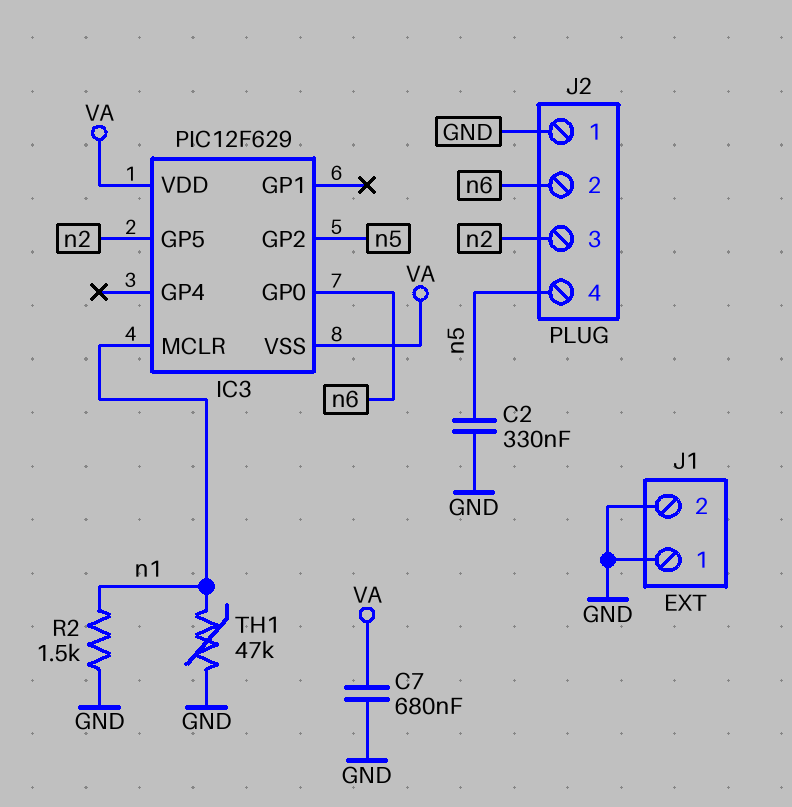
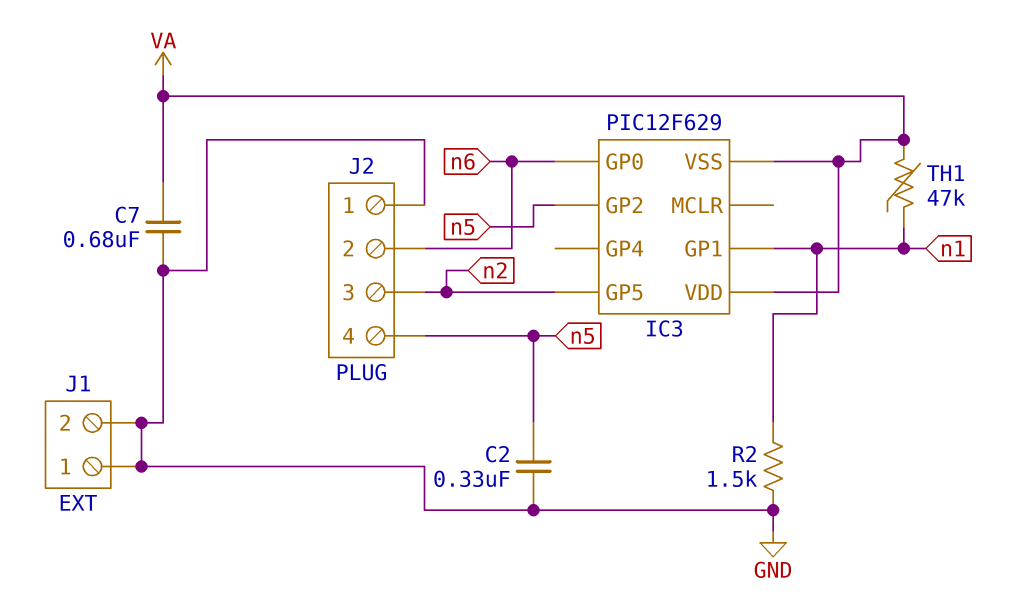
IC3 pin GP1: none -> n1
IC3 pin MCLR: n1 -> none
TH1: 47k (GND, n1) -> 47k (VA, n1)

